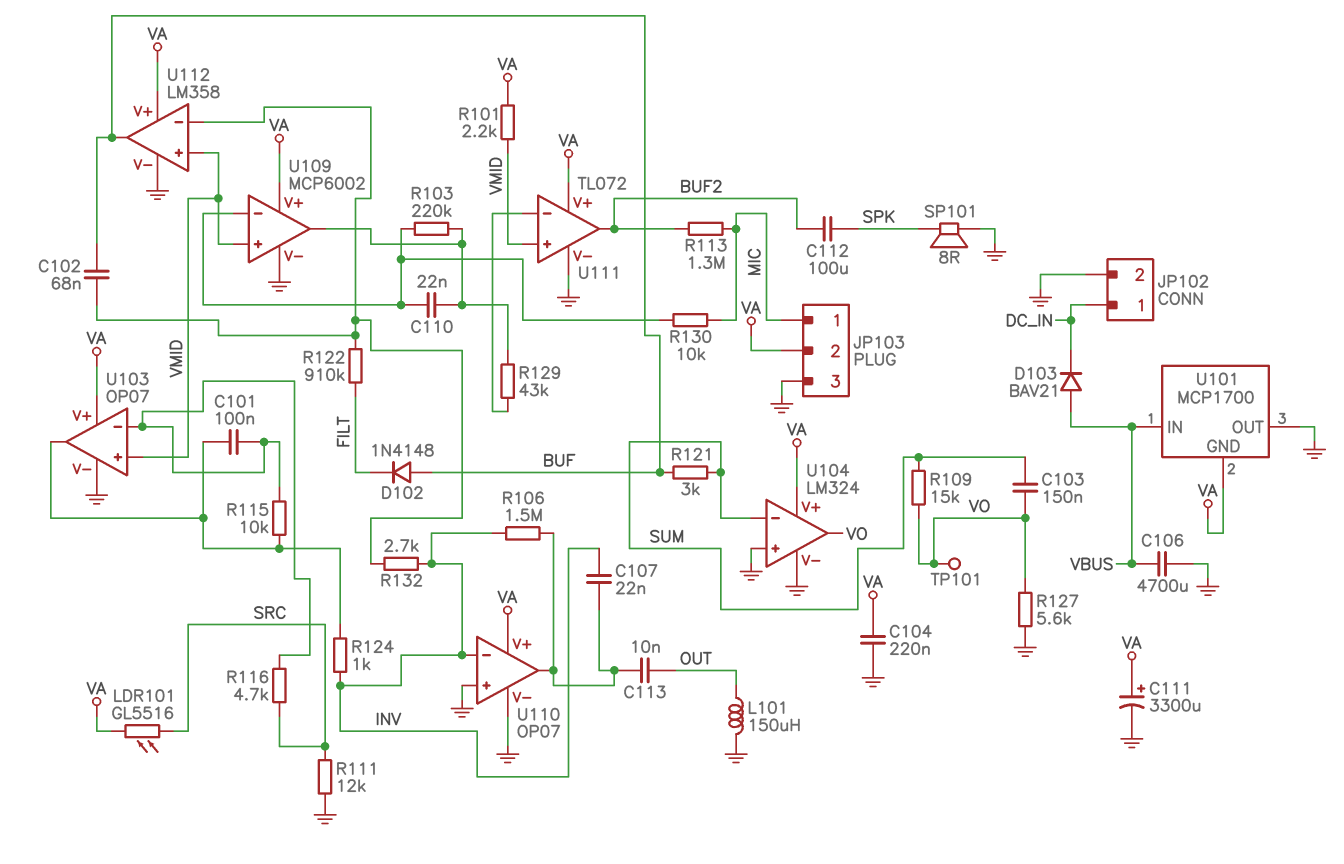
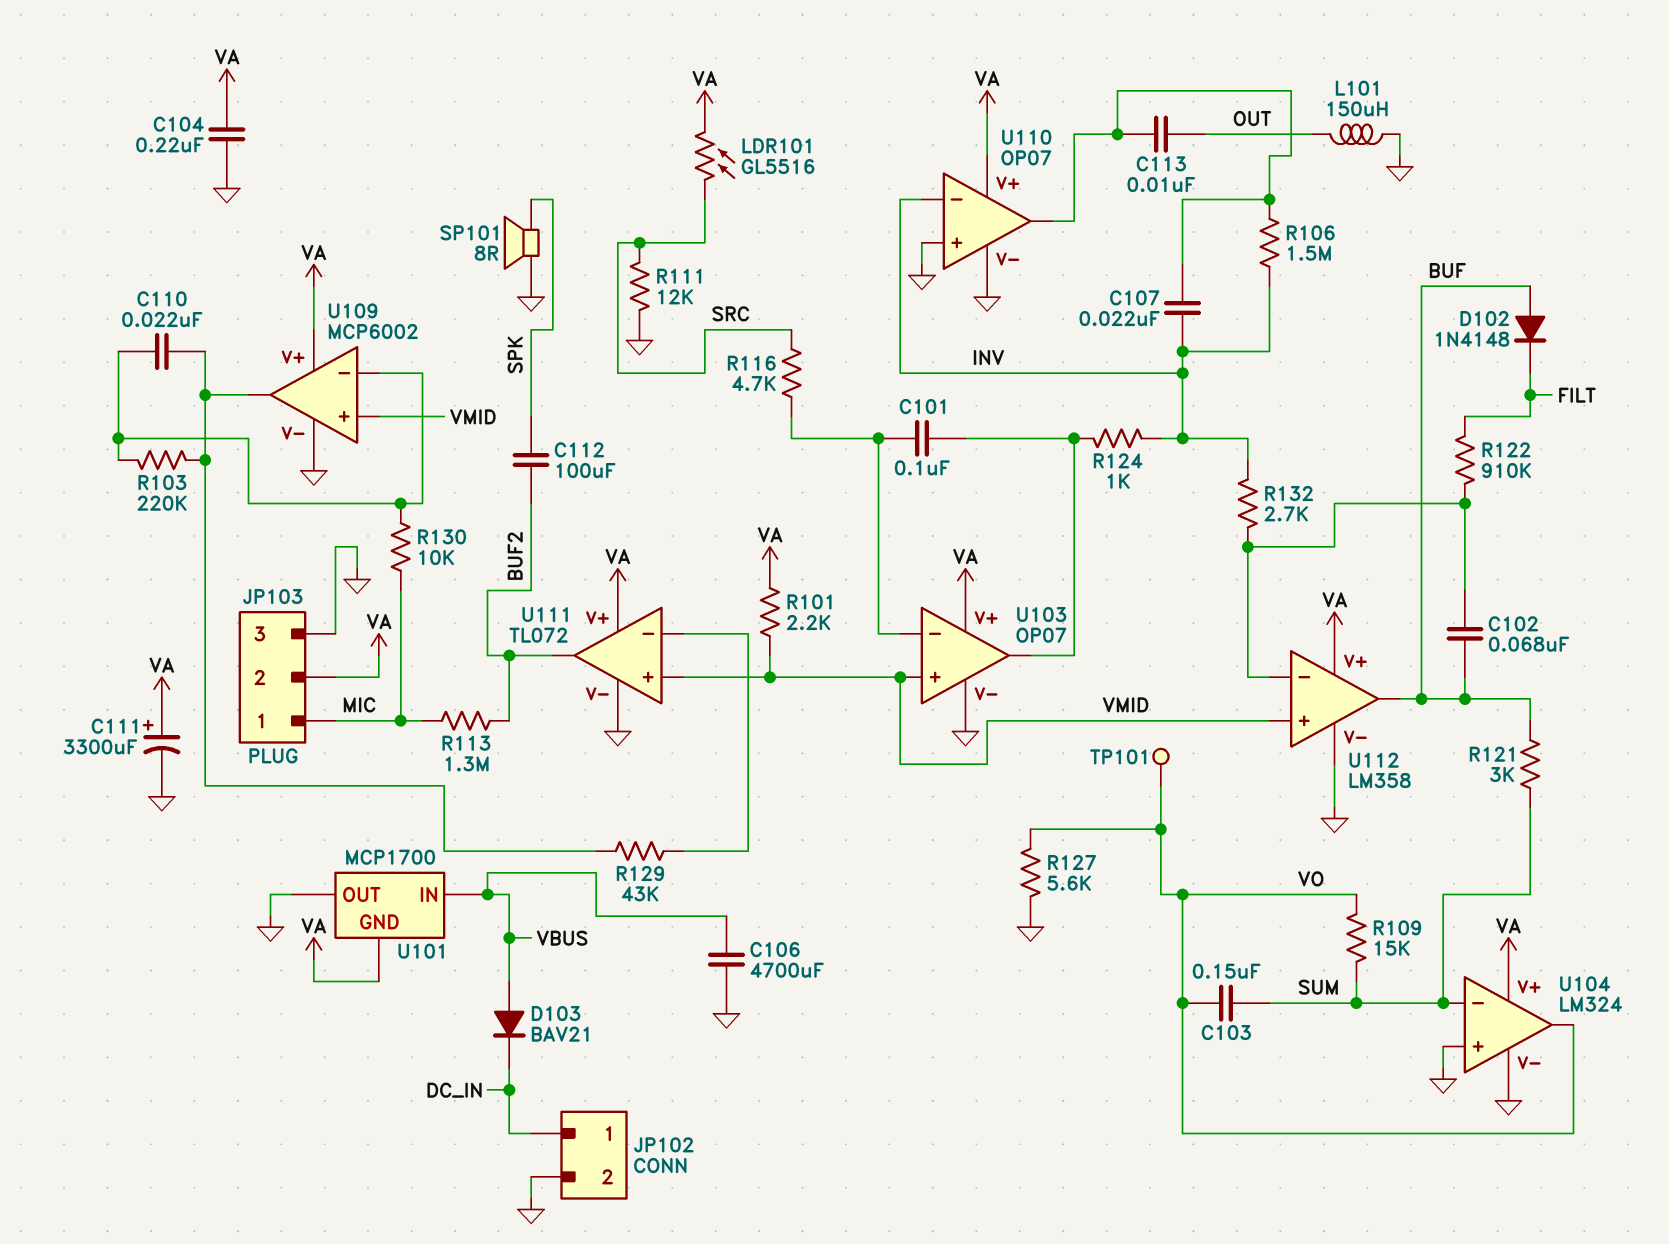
R115: 10k (U103/in-, U103/out) -> none

